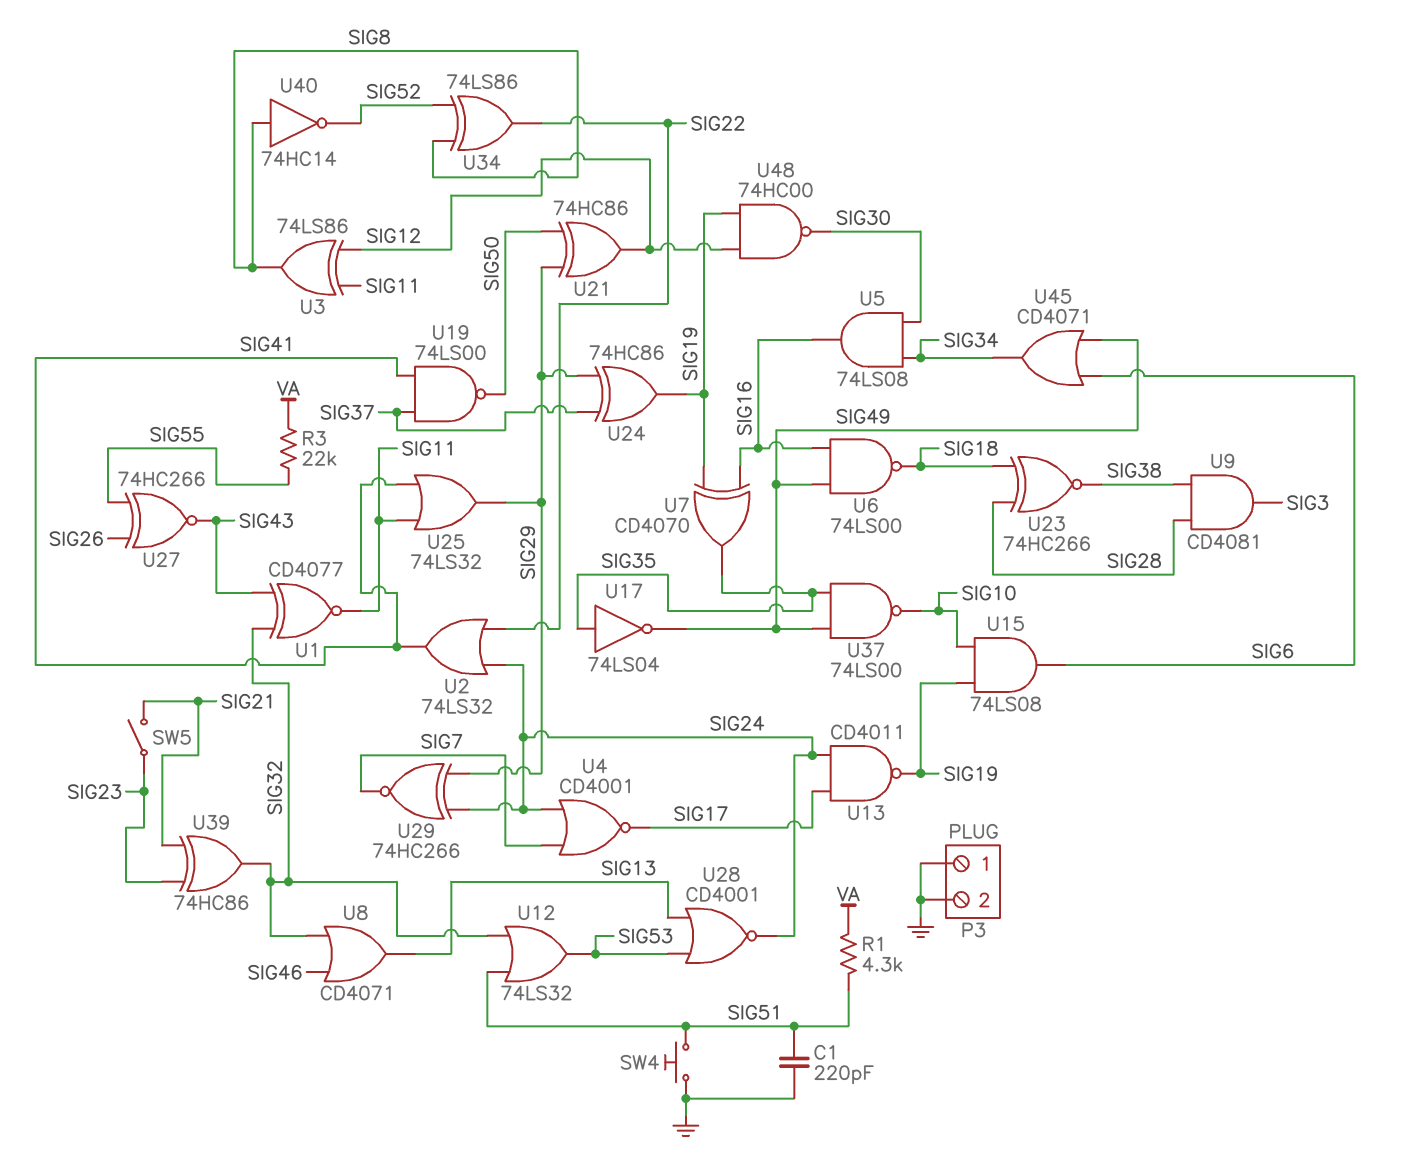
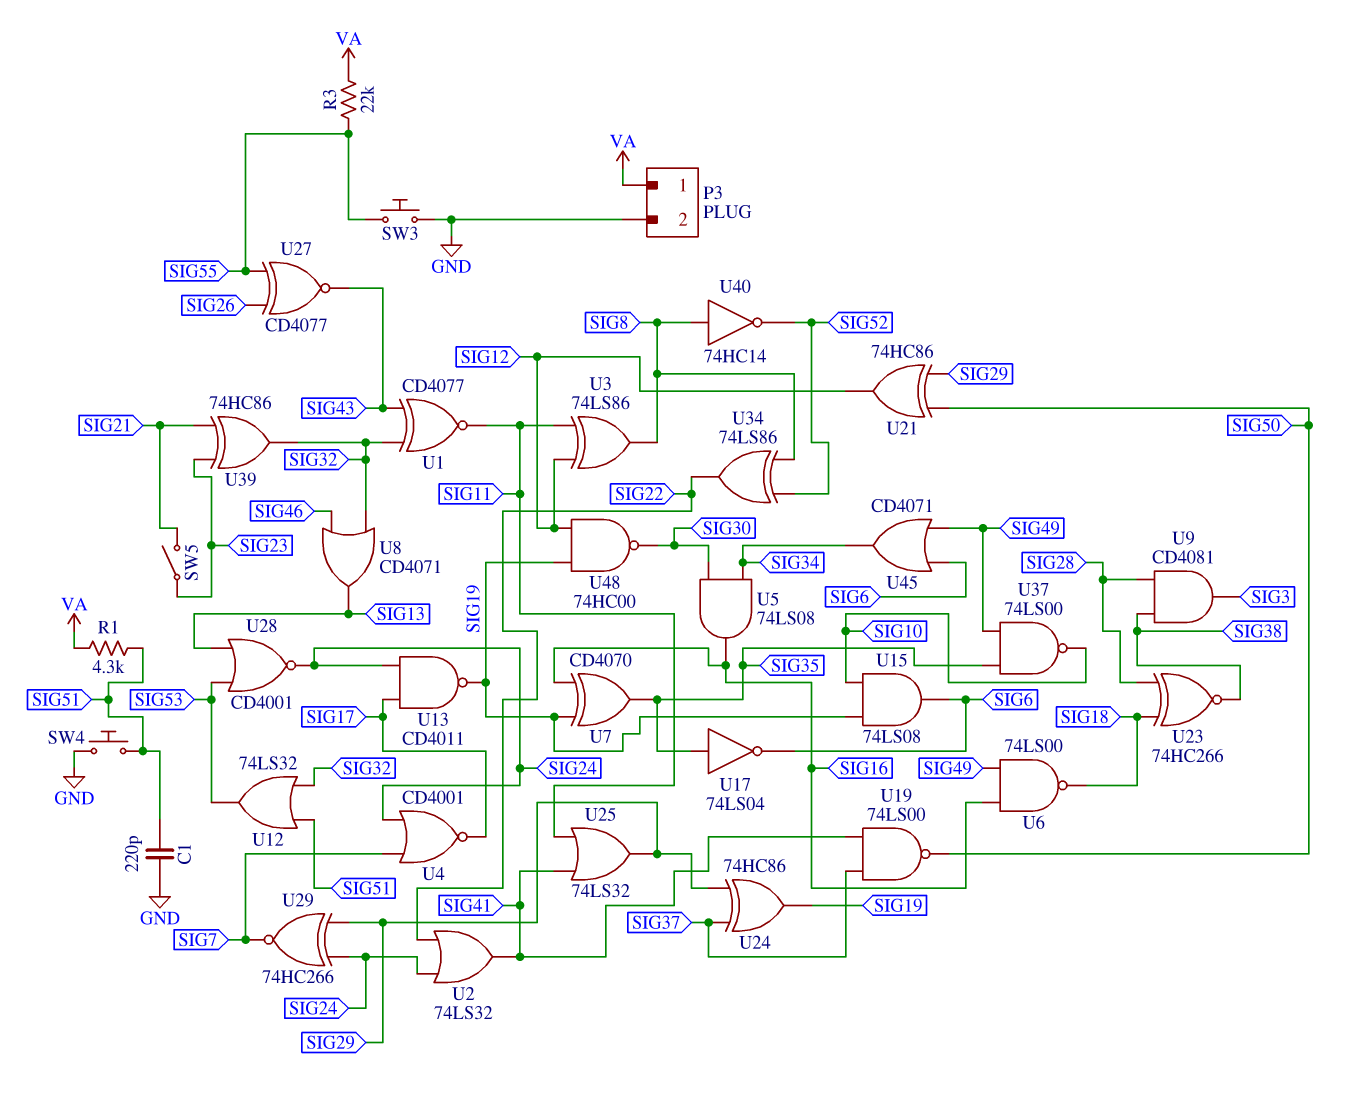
P3 pin 1: GND -> VA
SW3: none -> button (GND, SIG55)
U17: NOT 74LS04 (in SIG35, out SIG49) -> NOT 74LS04 (in SIG35, out SIG6)
U27: XNOR 74HC266 (in SIG26, in SIG55, out SIG43) -> XNOR CD4077 (in SIG26, in SIG55, out SIG43)

